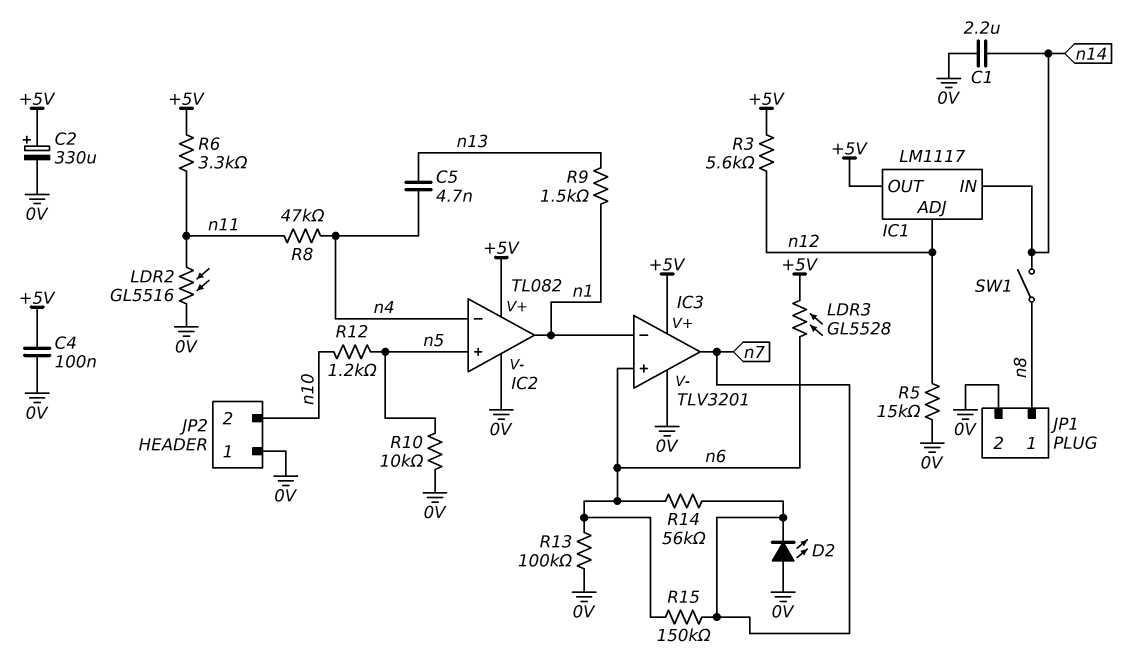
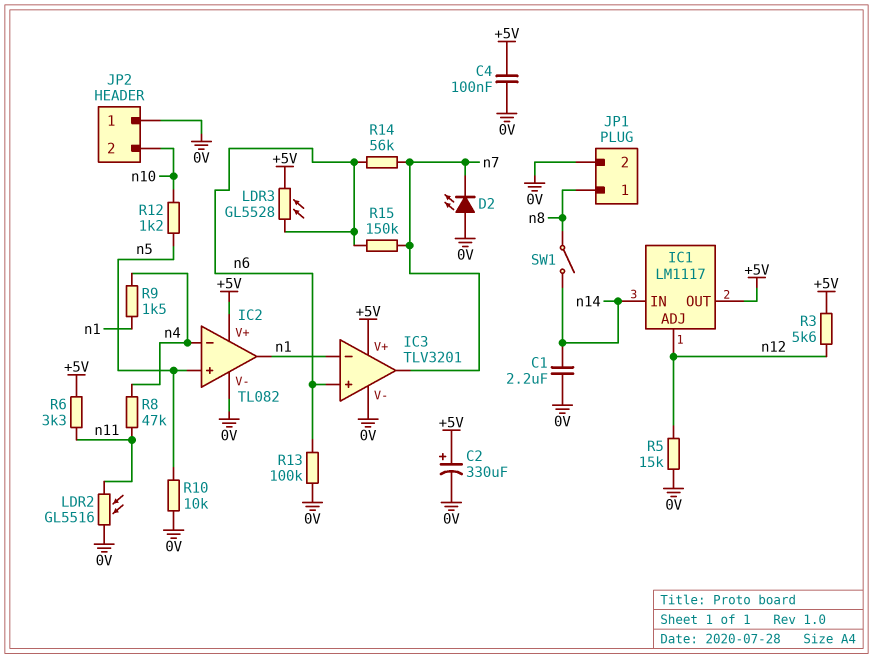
C5: 4.7nF (n4, n13) -> none
R9: 1.5k (n1, n13) -> 1.5k (n1, n4)

